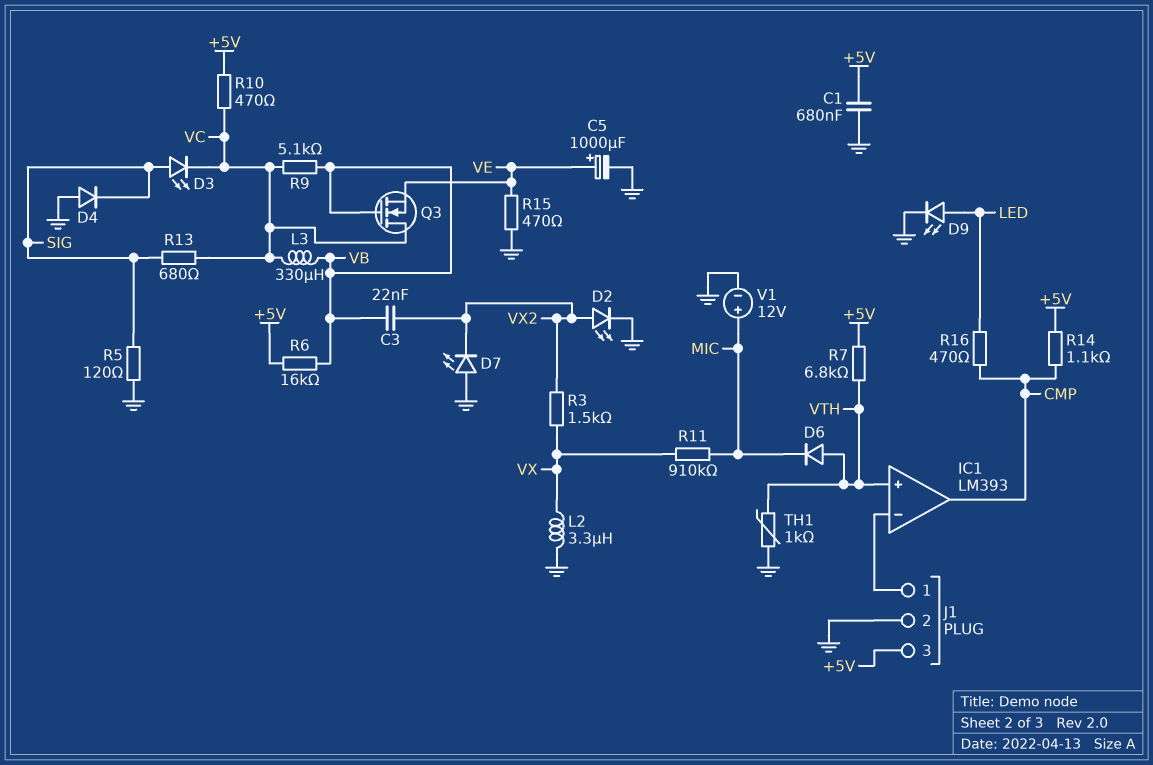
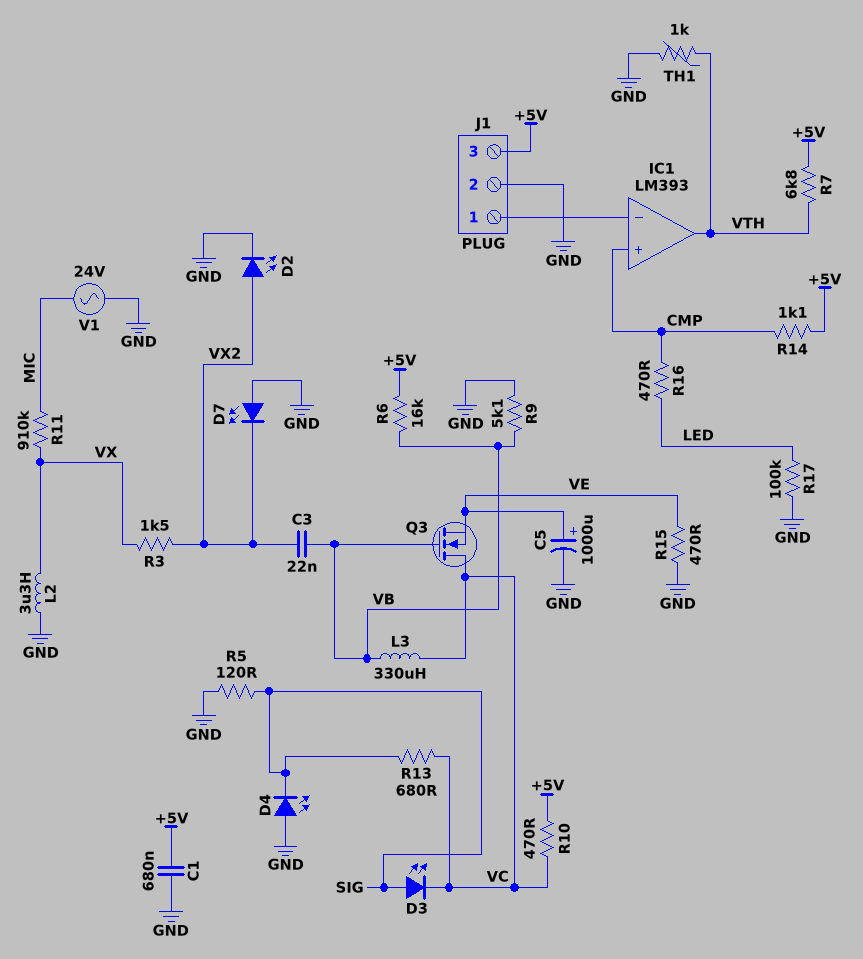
D4: diode (A GND, K SIG) -> LED (A GND, K SIG)
D6: diode (A VTH, K MIC) -> none
D9: LED (A LED, K GND) -> none
IC1 pin in+: VTH -> CMP
IC1 pin out: CMP -> VTH
R9: 5.1k (VB, VC) -> 5.1k (GND, VB)
R17: none -> 100k (GND, LED)
V1: 12V (plus MIC, minus GND) -> AC 24V (GND, MIC)

